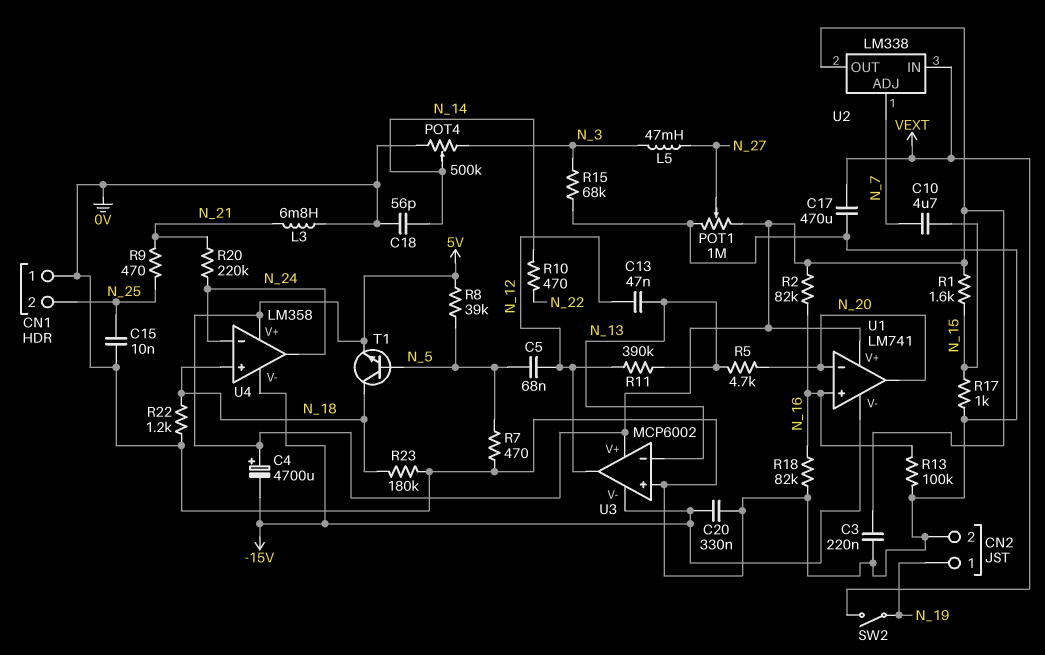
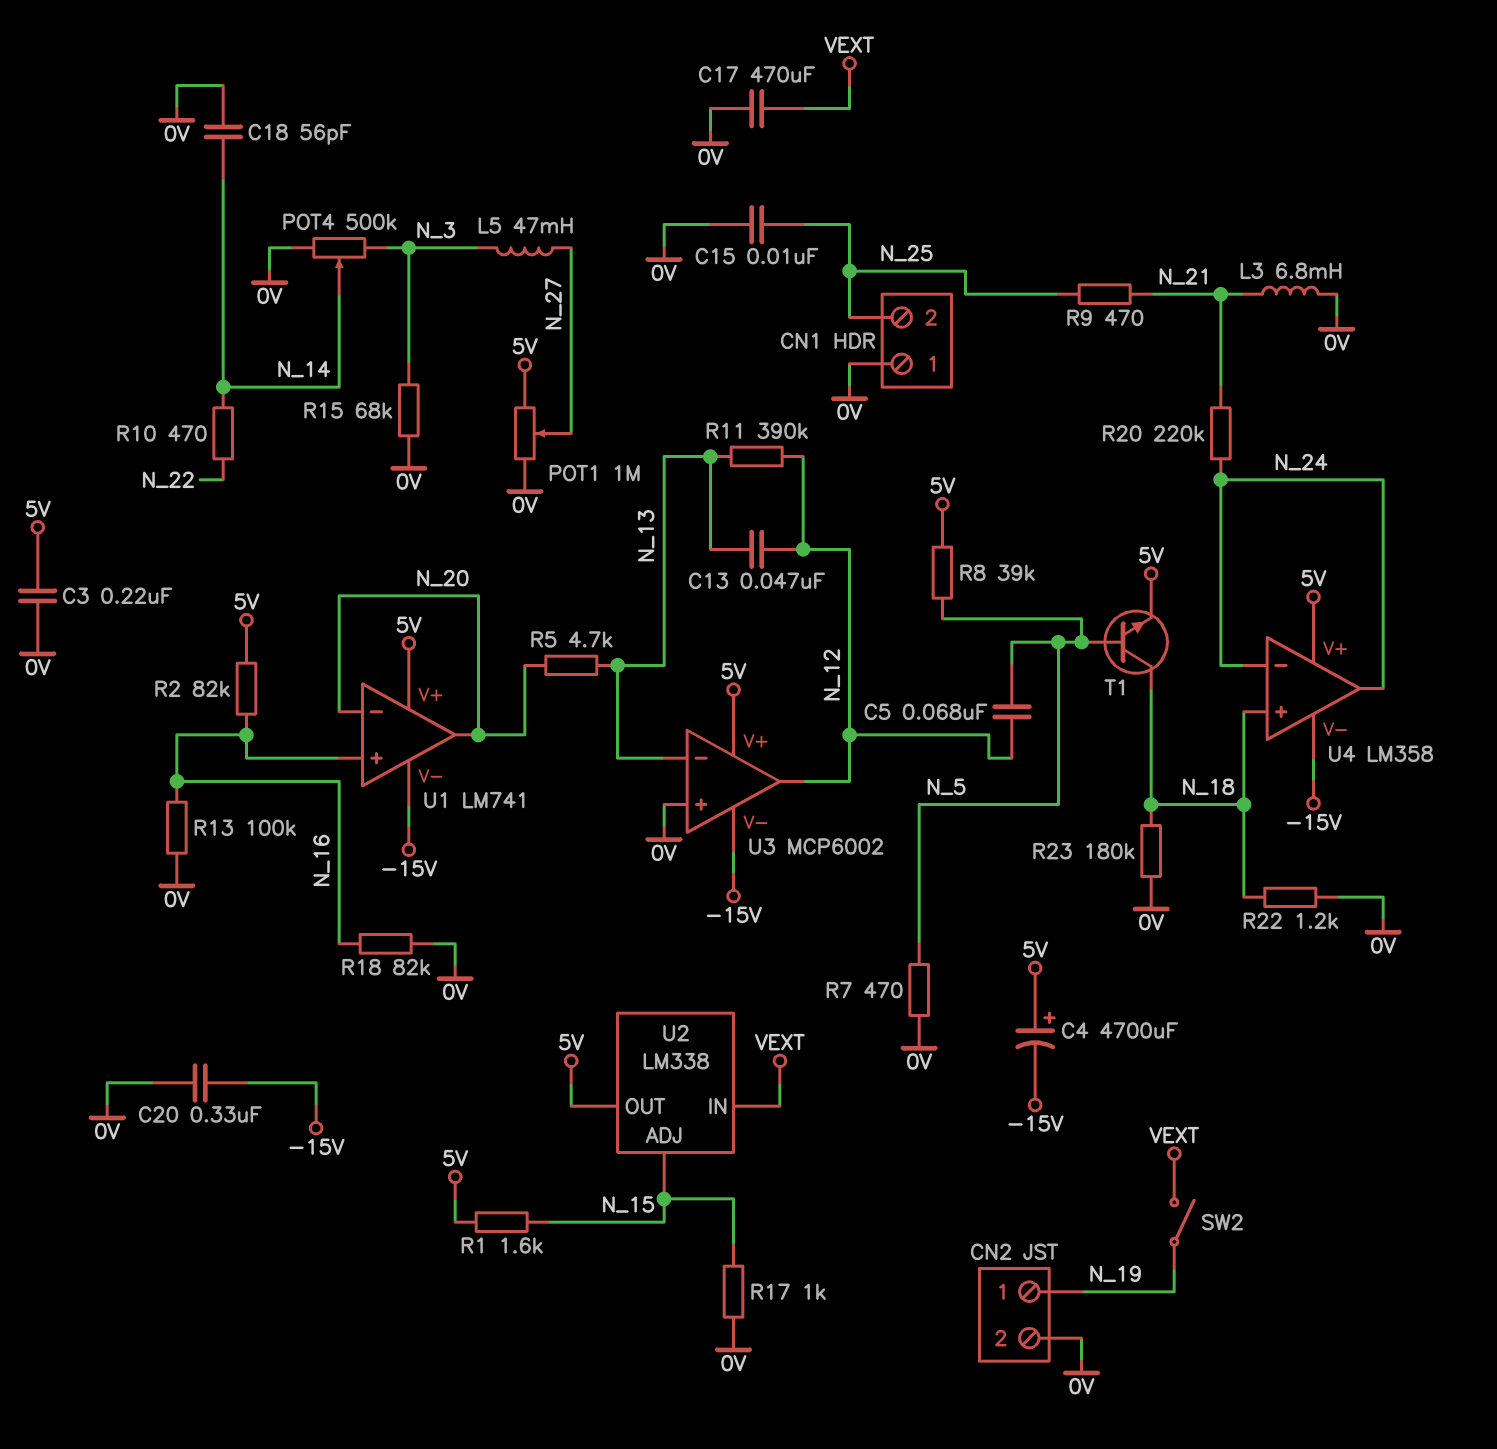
C10: 4.7uF (N_7, N_15) -> none
U2 pin ADJ: N_7 -> N_15

